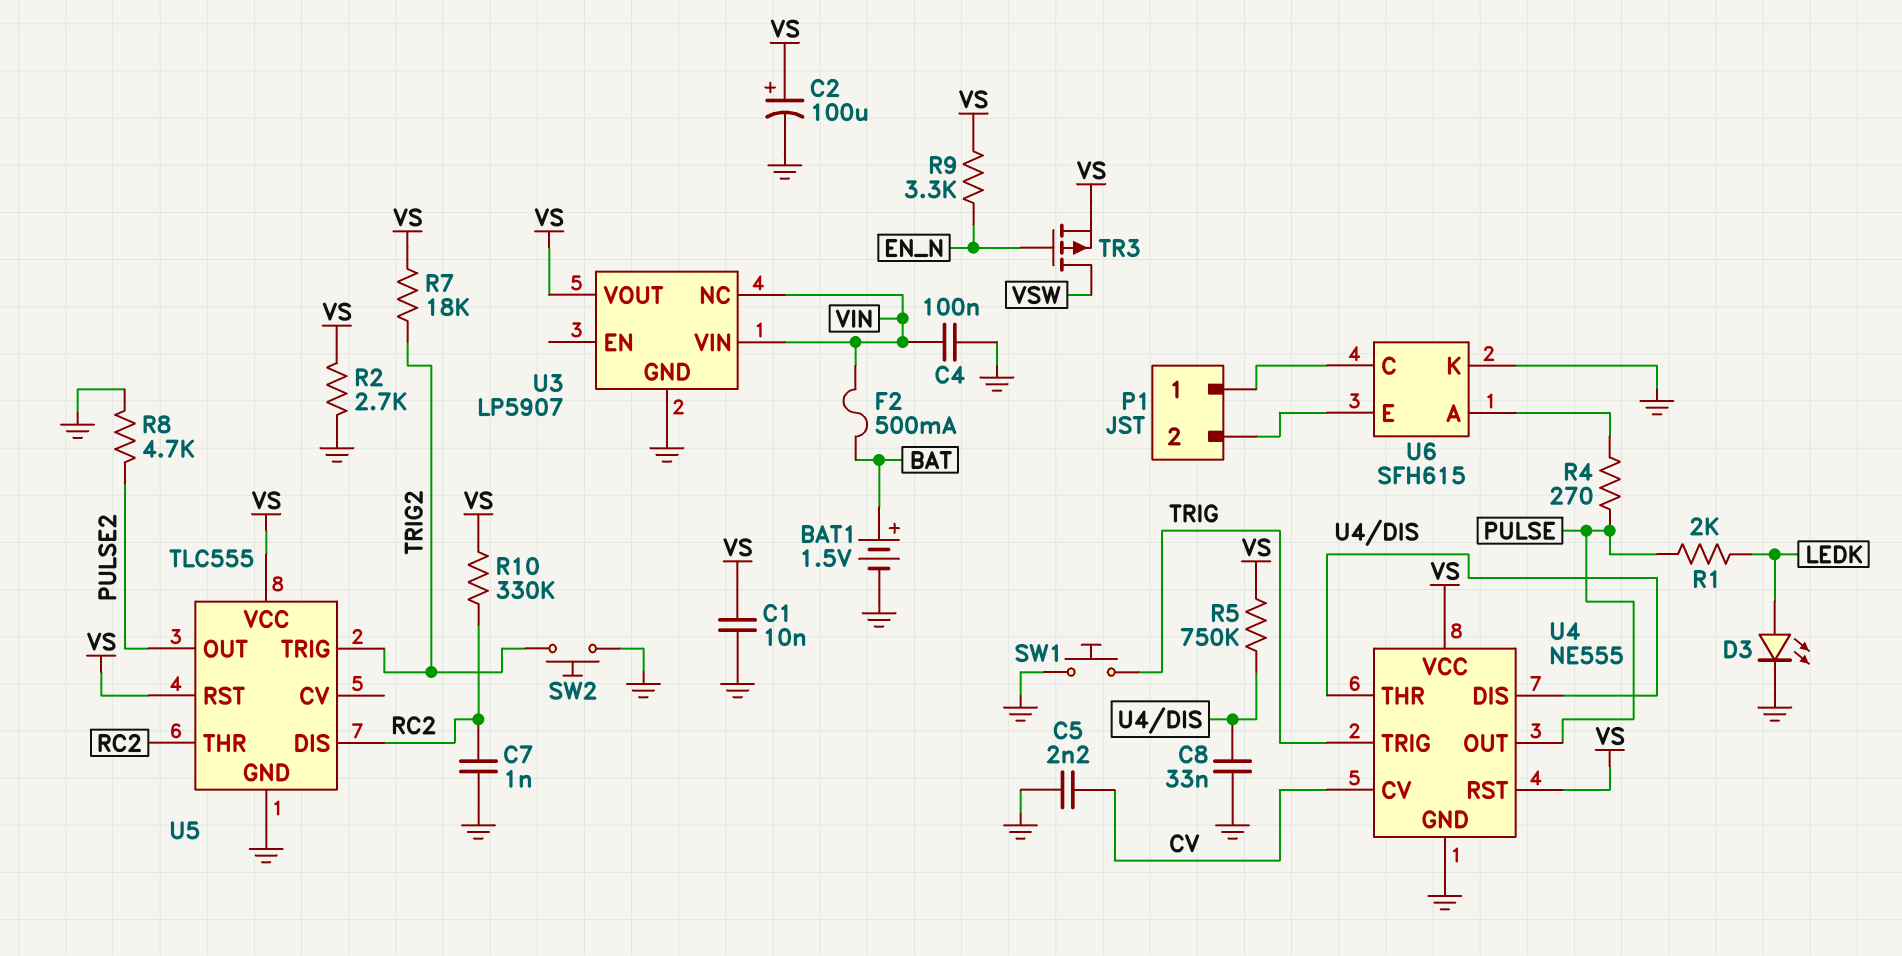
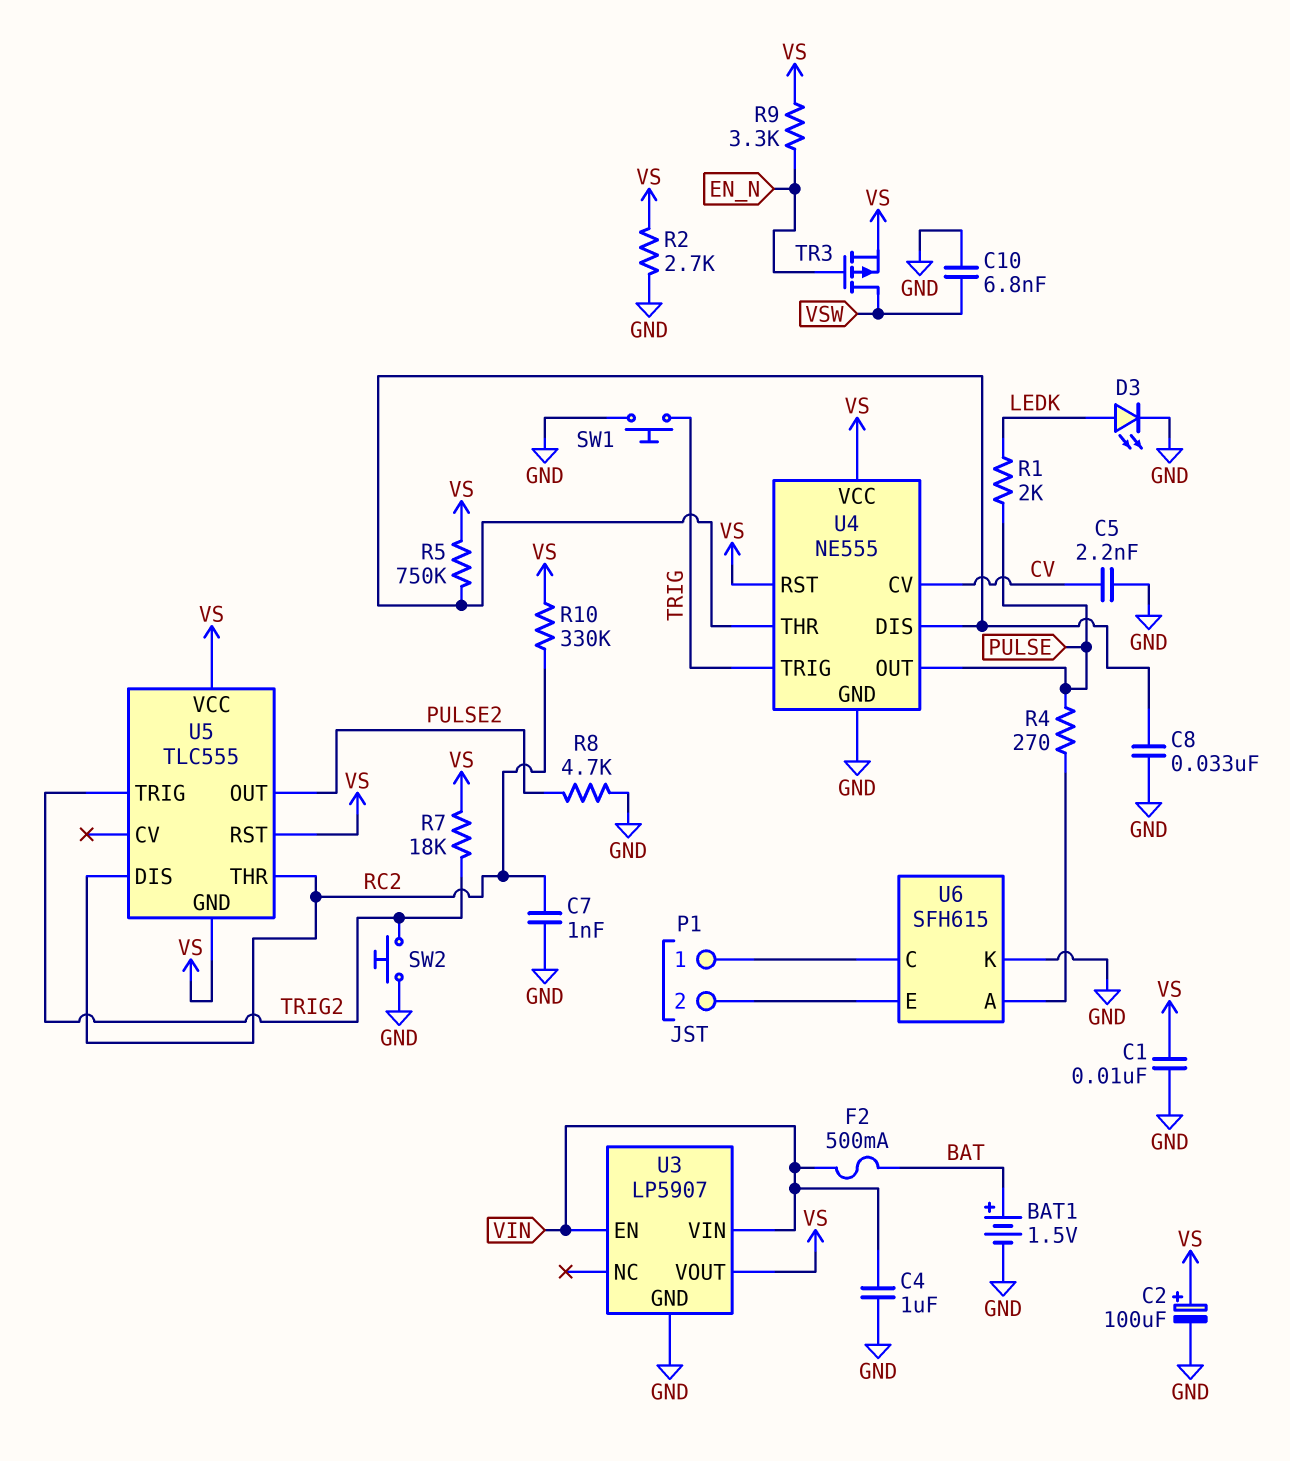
C4: 100nF (GND, VIN) -> 1uF (GND, VIN)
C10: none -> 6.8nF (GND, VSW)
U3 pin EN: none -> VIN
U3 pin NC: VIN -> none
U5 pin GND: GND -> VS

